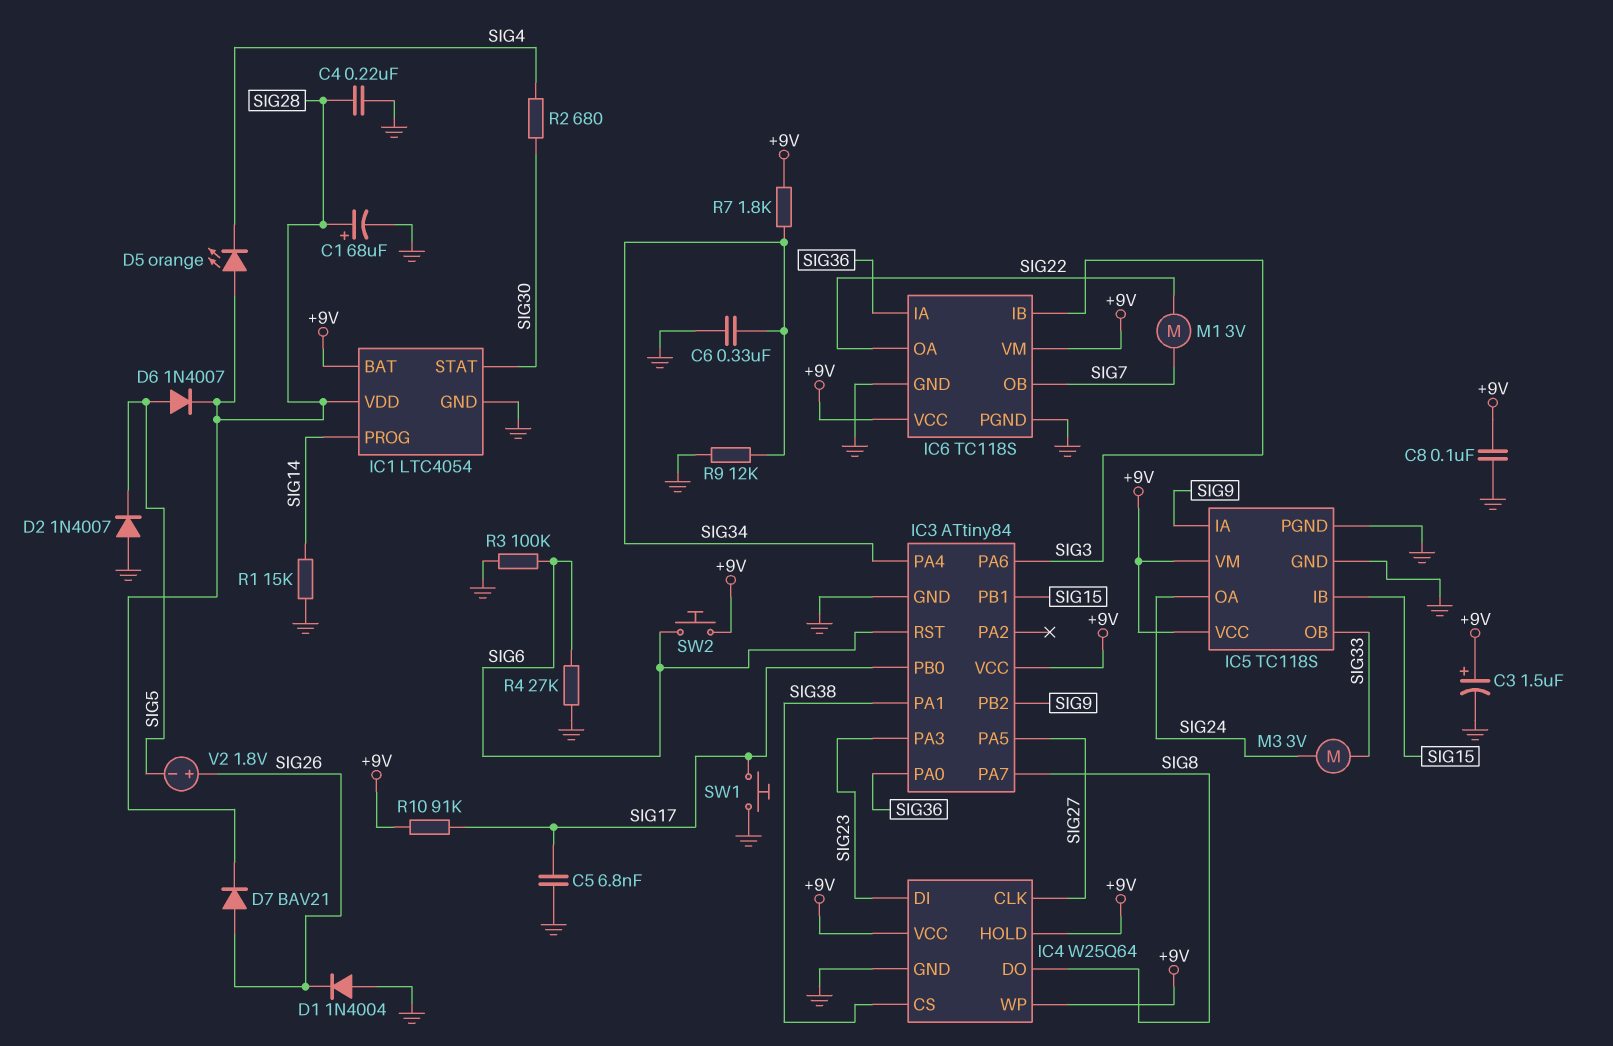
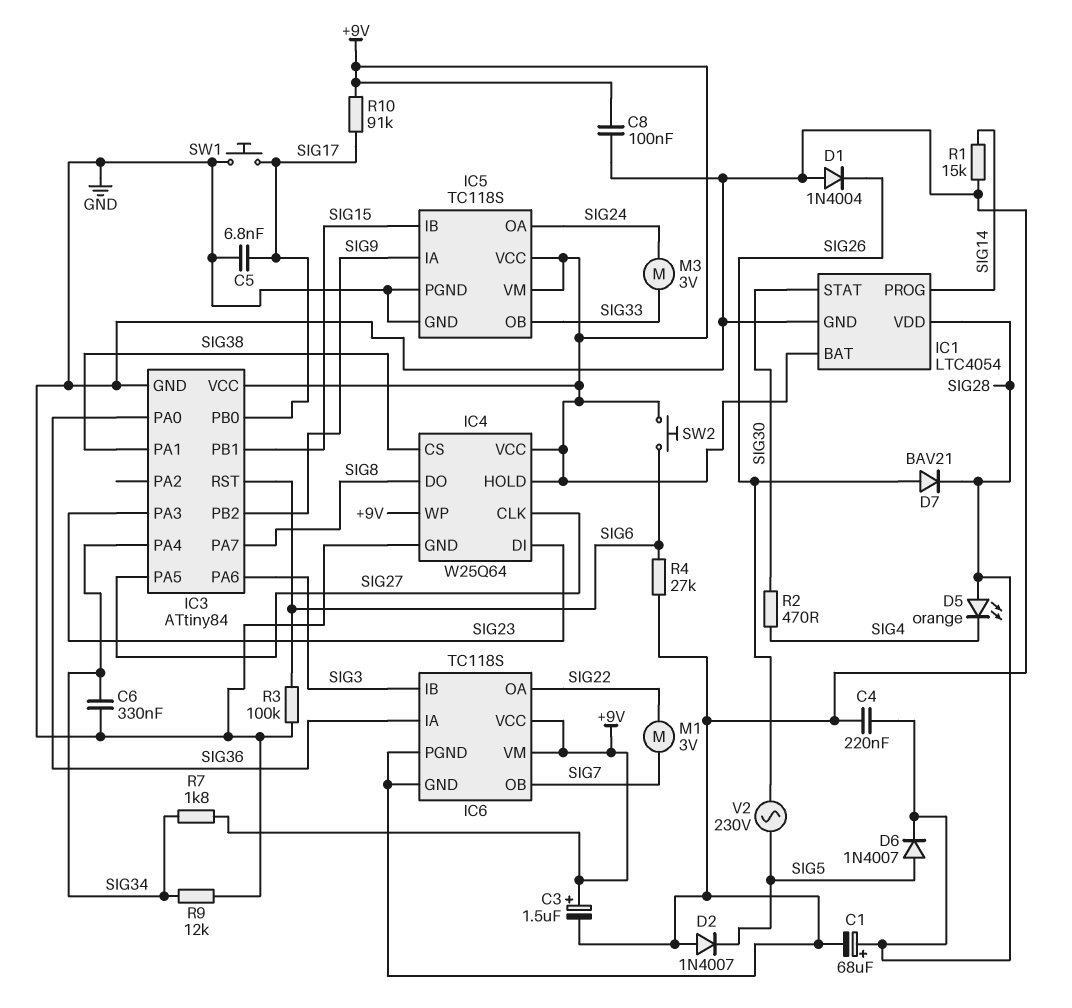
R2: 680 (SIG4, SIG30) -> 470 (SIG4, SIG30)
V2: 1.8V (plus SIG26, minus SIG5) -> AC 230V (SIG5, SIG26)

